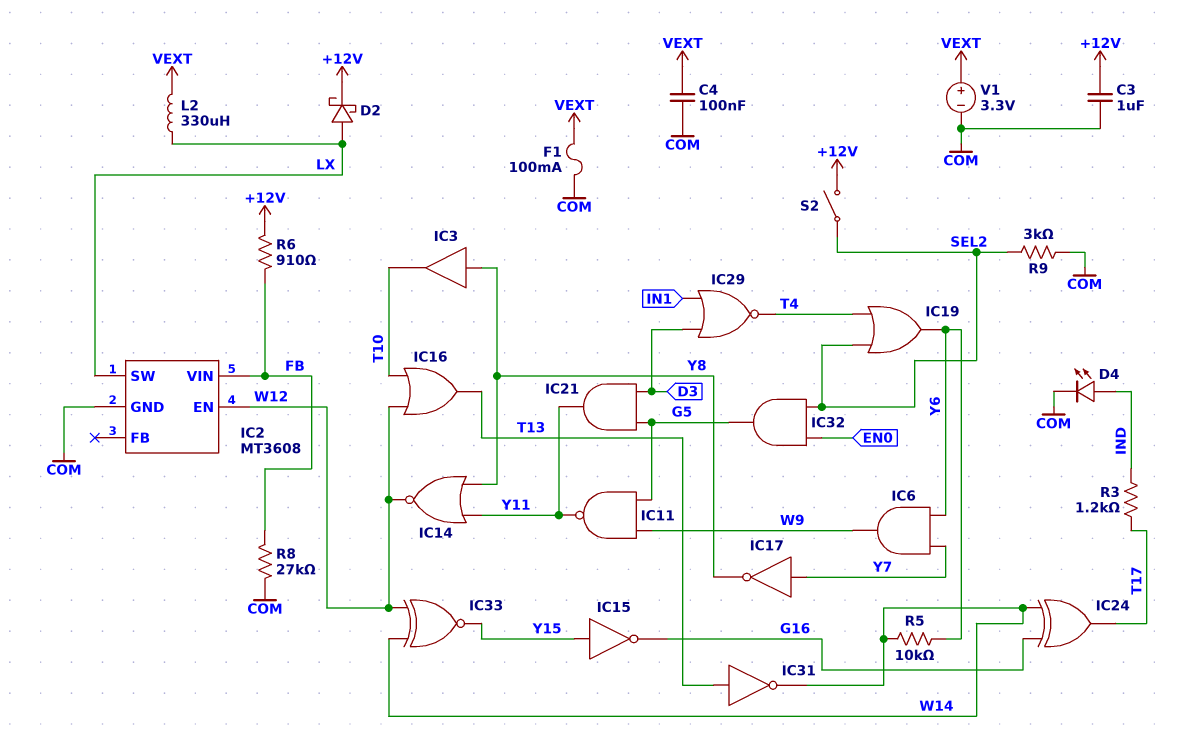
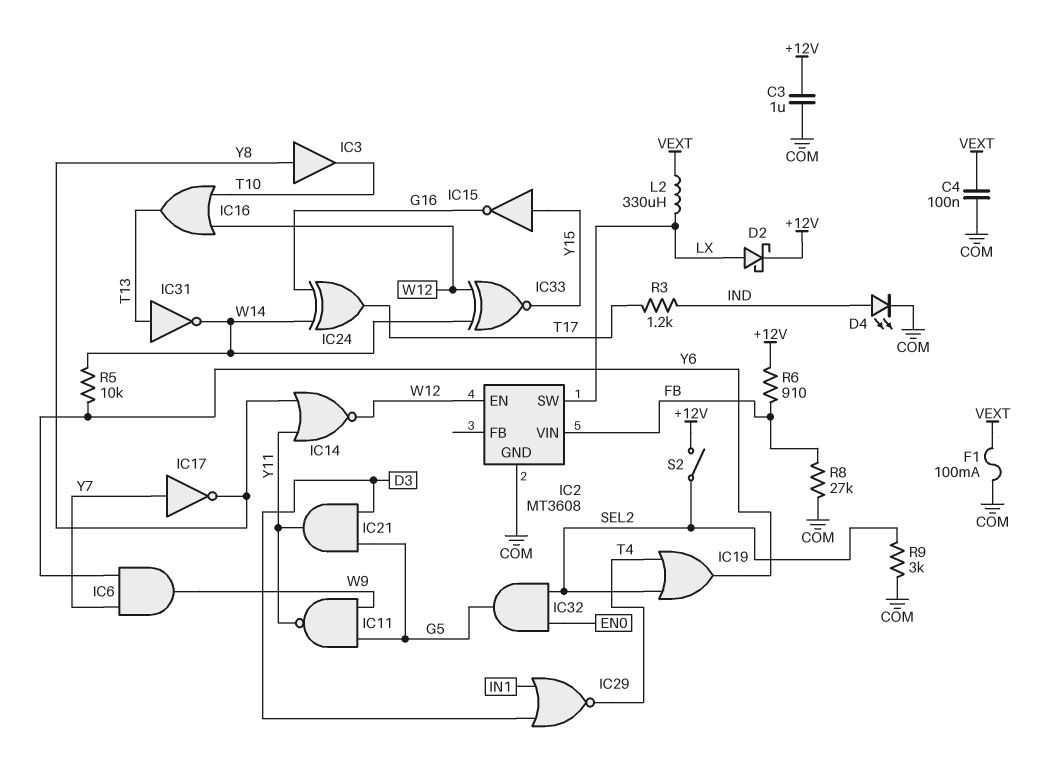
V1: 3.3V (plus VEXT, minus COM) -> none

